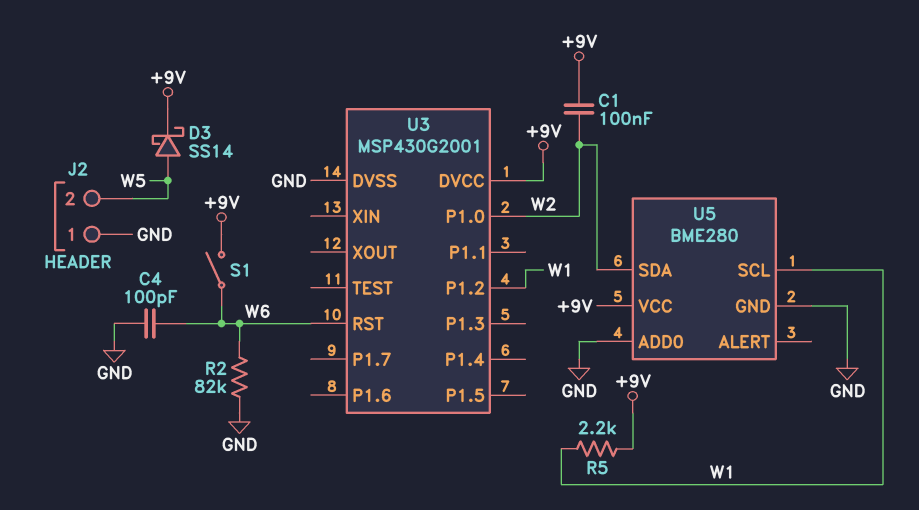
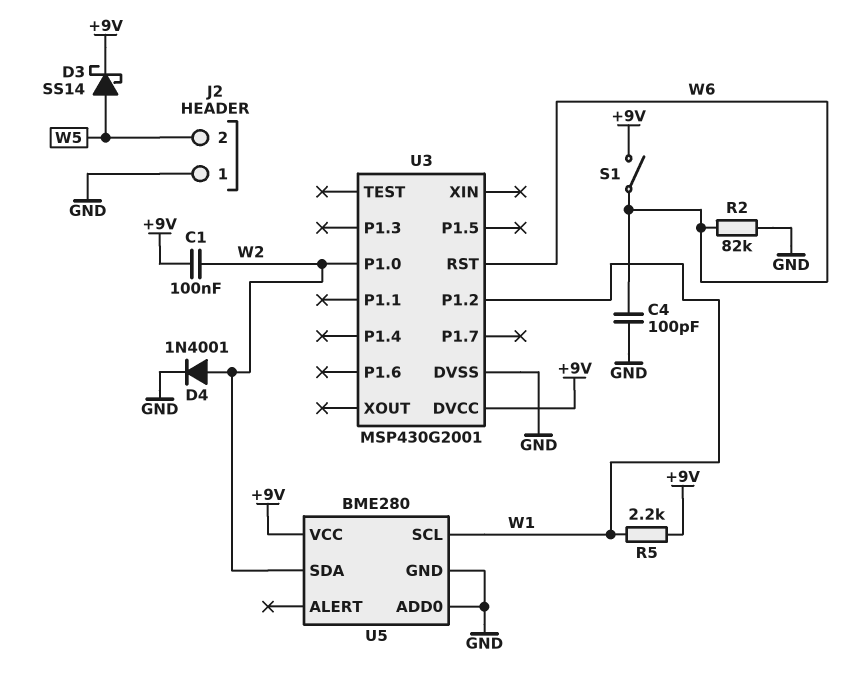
D4: none -> diode 1N4001 (A W2, K GND)

